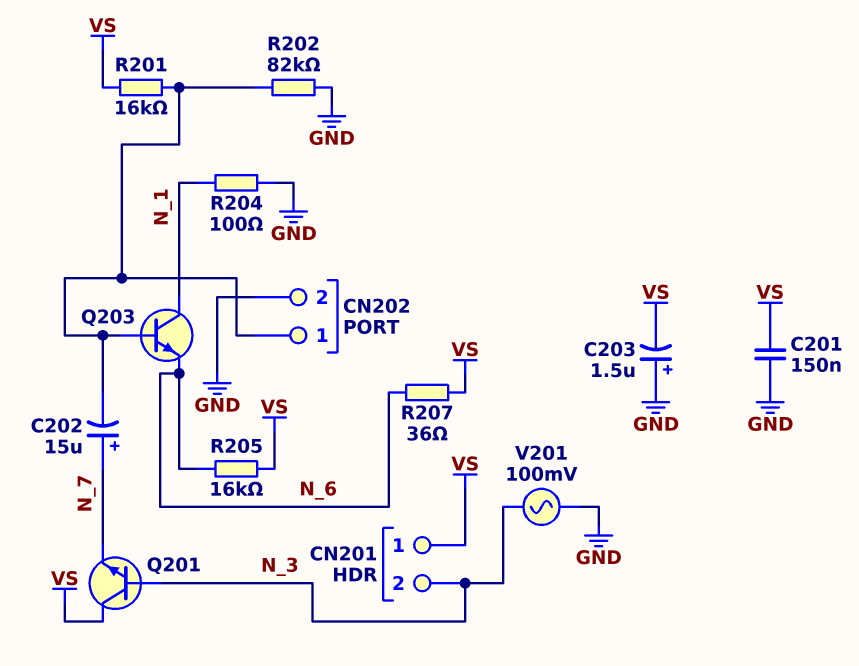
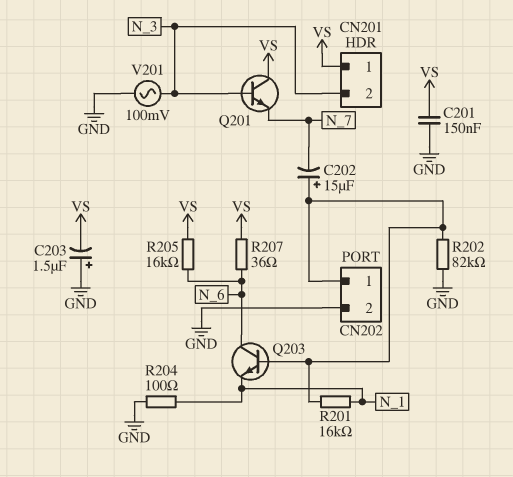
C202: 15uF (plus N_7, minus CN202/1) -> 15uF (plus CN202/1, minus N_7)
Q203: NPN (B CN202/1, C N_1, E N_6) -> NPN (B CN202/1, C N_6, E N_1)
R201: 16k (CN202/1, VS) -> 16k (CN202/1, N_1)

